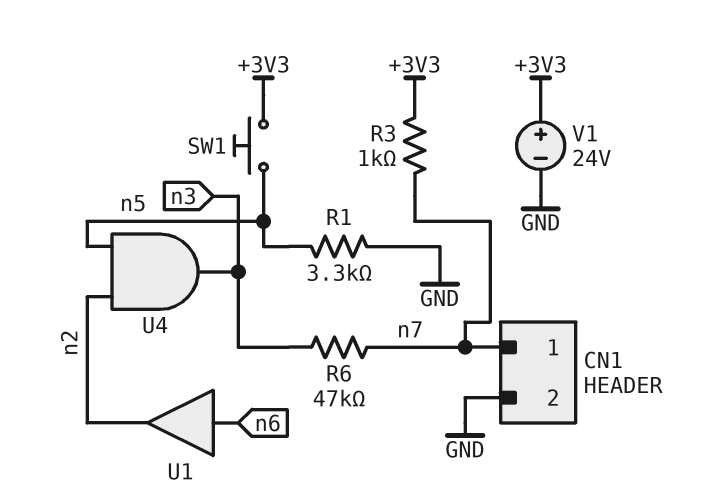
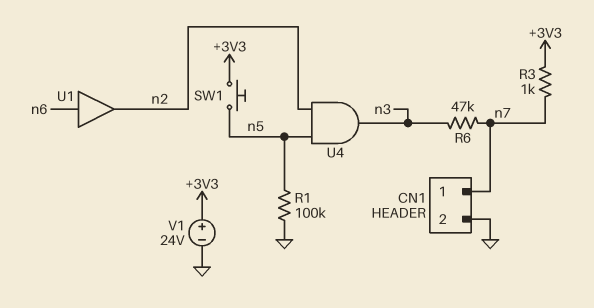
R1: 3.3k (GND, n5) -> 100k (GND, n5)

